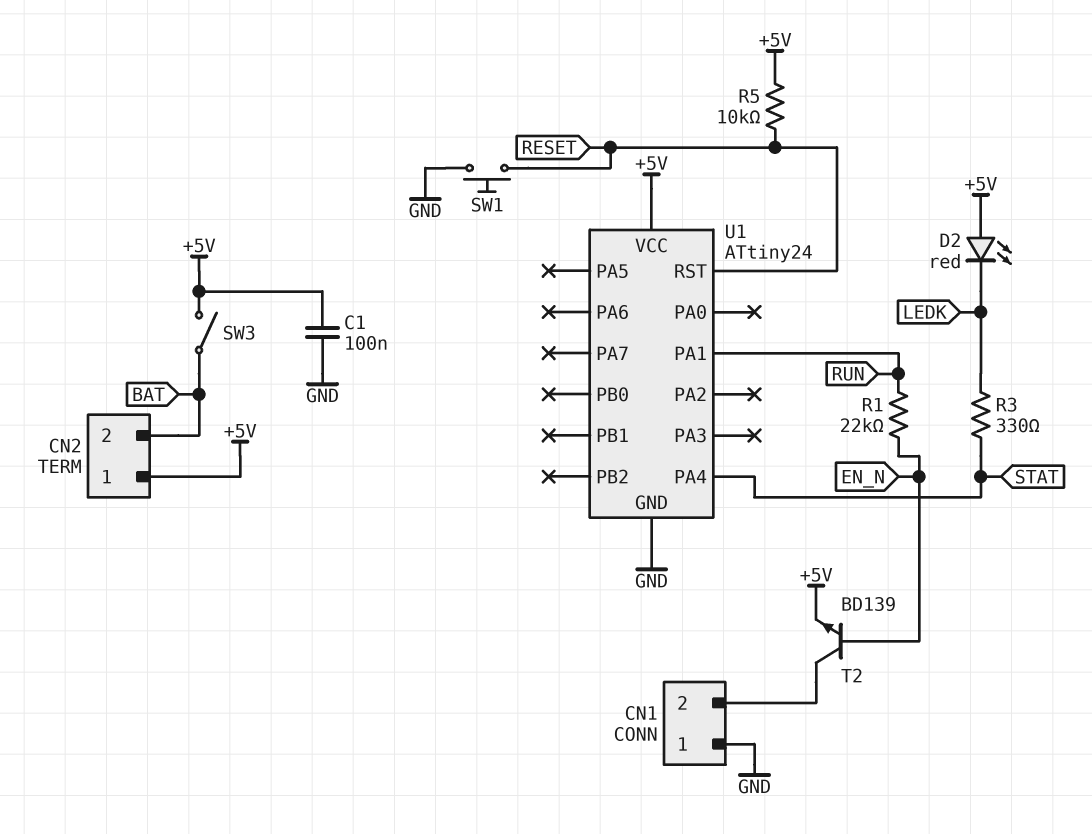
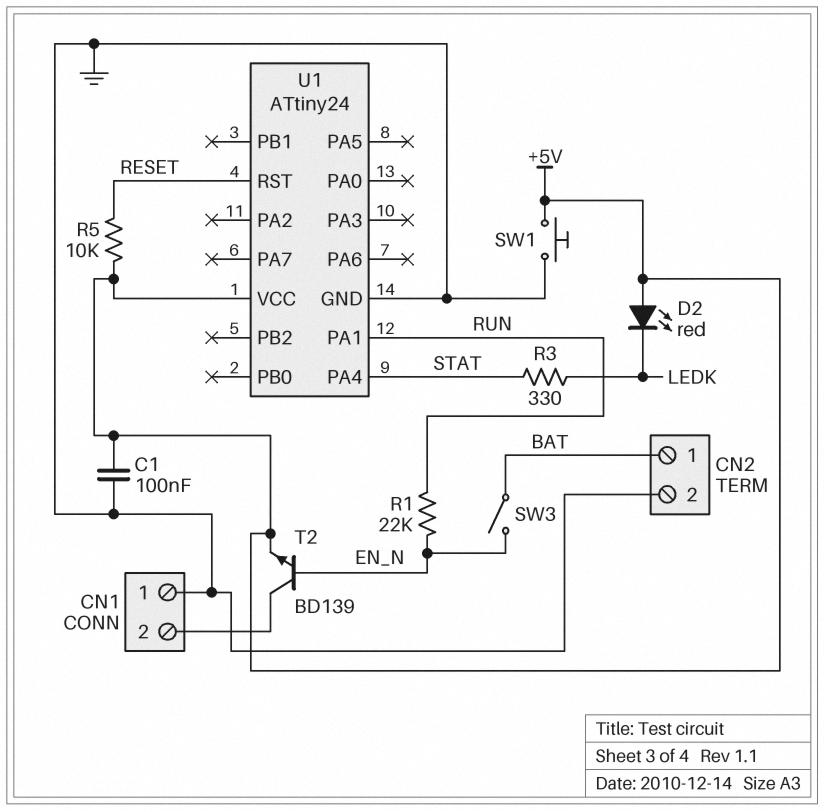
CN2 pin 1: +5V -> BAT
CN2 pin 2: BAT -> GND
SW1: button (GND, RESET) -> button (+5V, GND)
SW3: switch (+5V, BAT) -> switch (BAT, EN_N)

